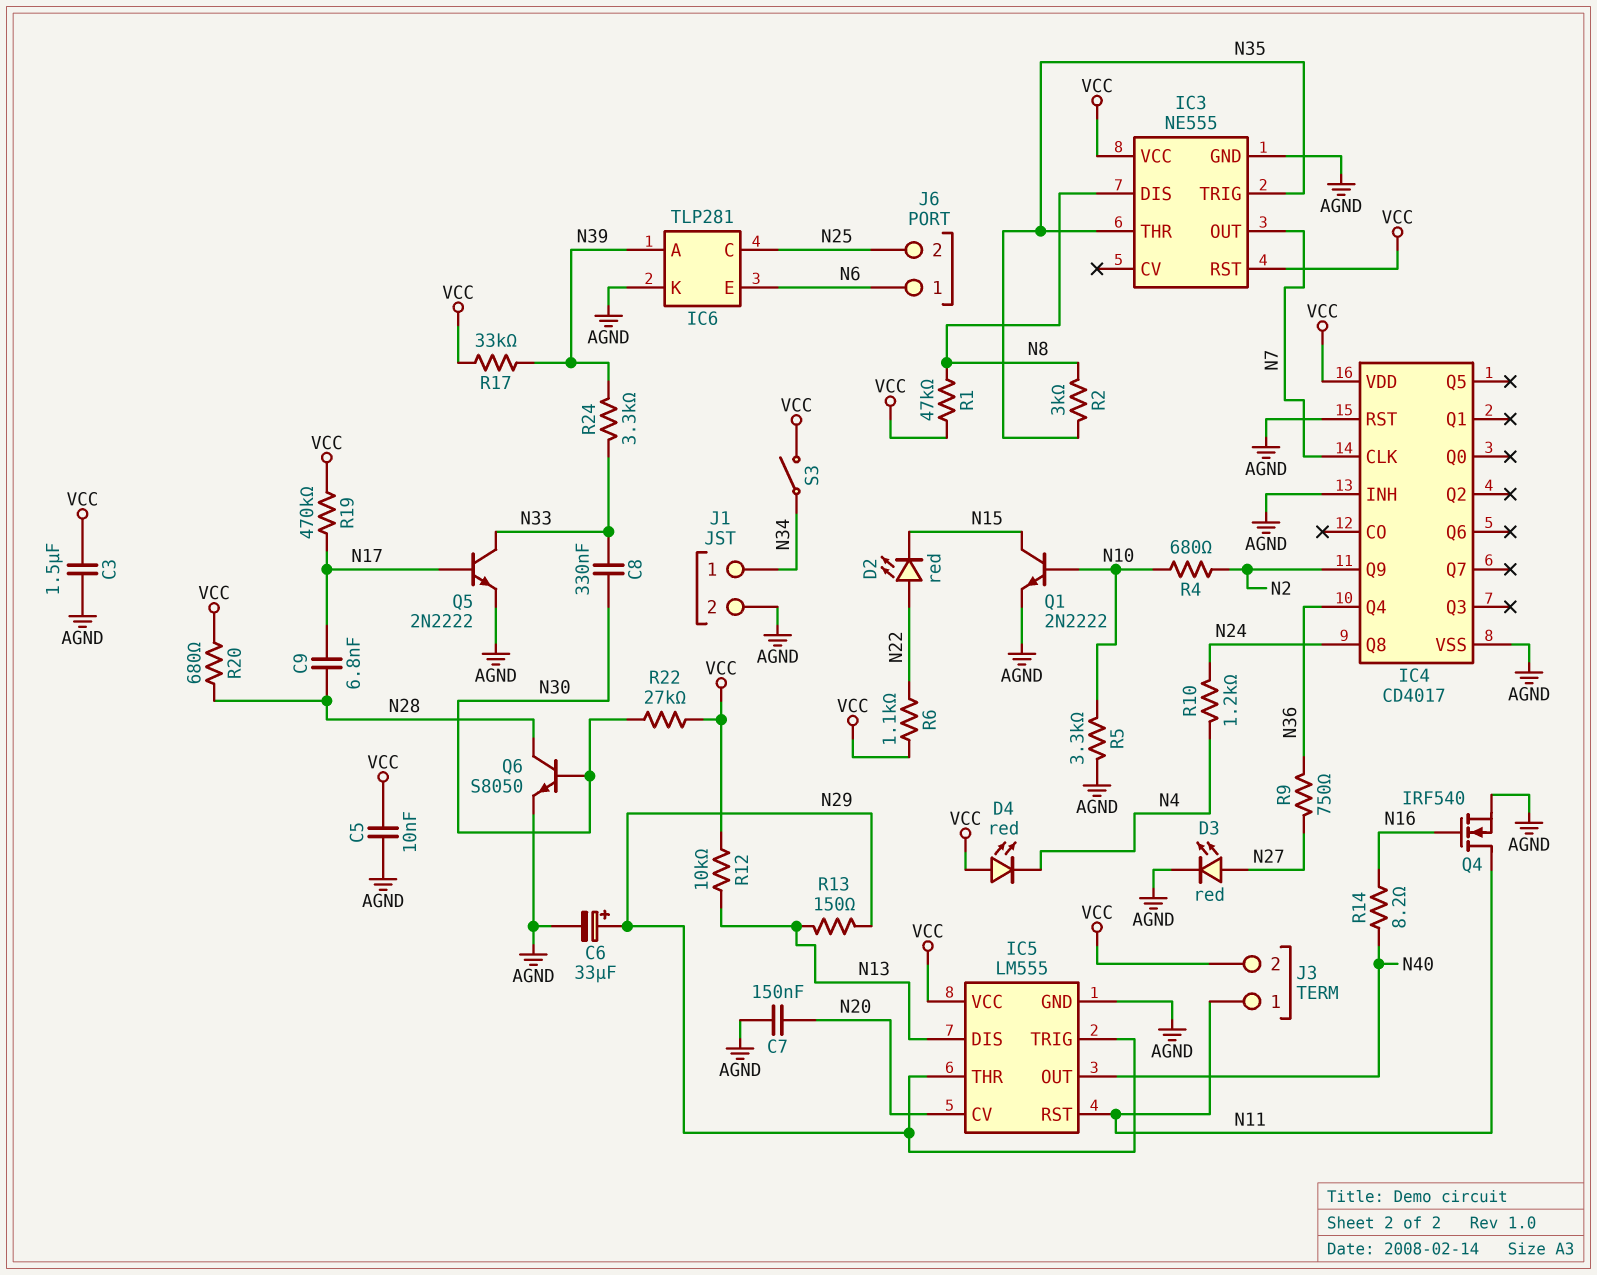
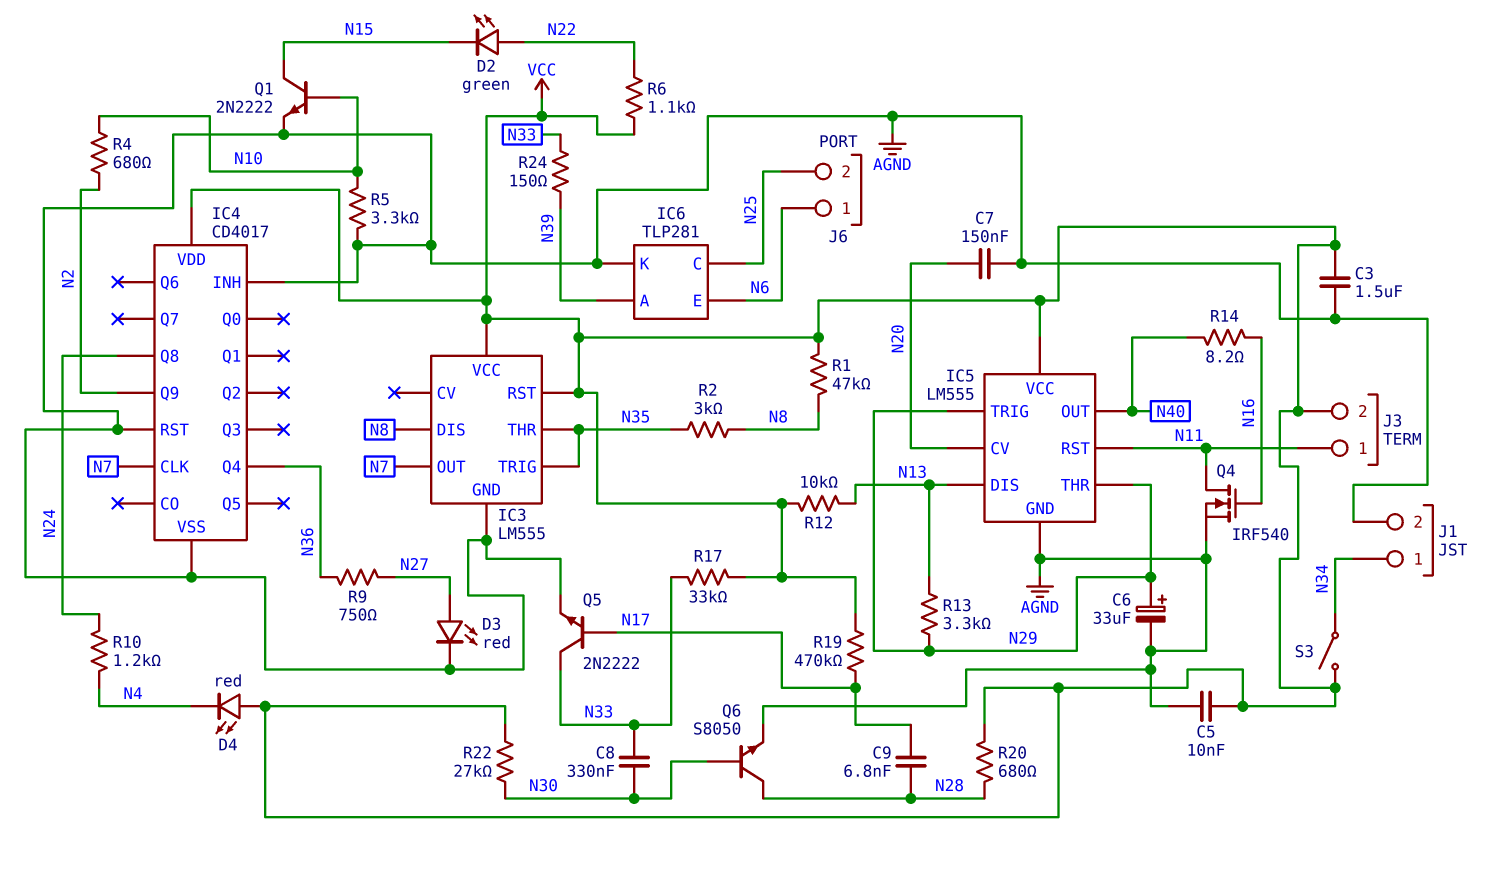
D2: LED red (A N22, K N15) -> LED green (A N22, K N15)
IC3: NE555 -> LM555
R13: 150 (N13, N29) -> 3.3k (N13, N29)
R17: 33k (N39, VCC) -> 33k (N33, VCC)
R24: 3.3k (N33, N39) -> 150 (N33, N39)

